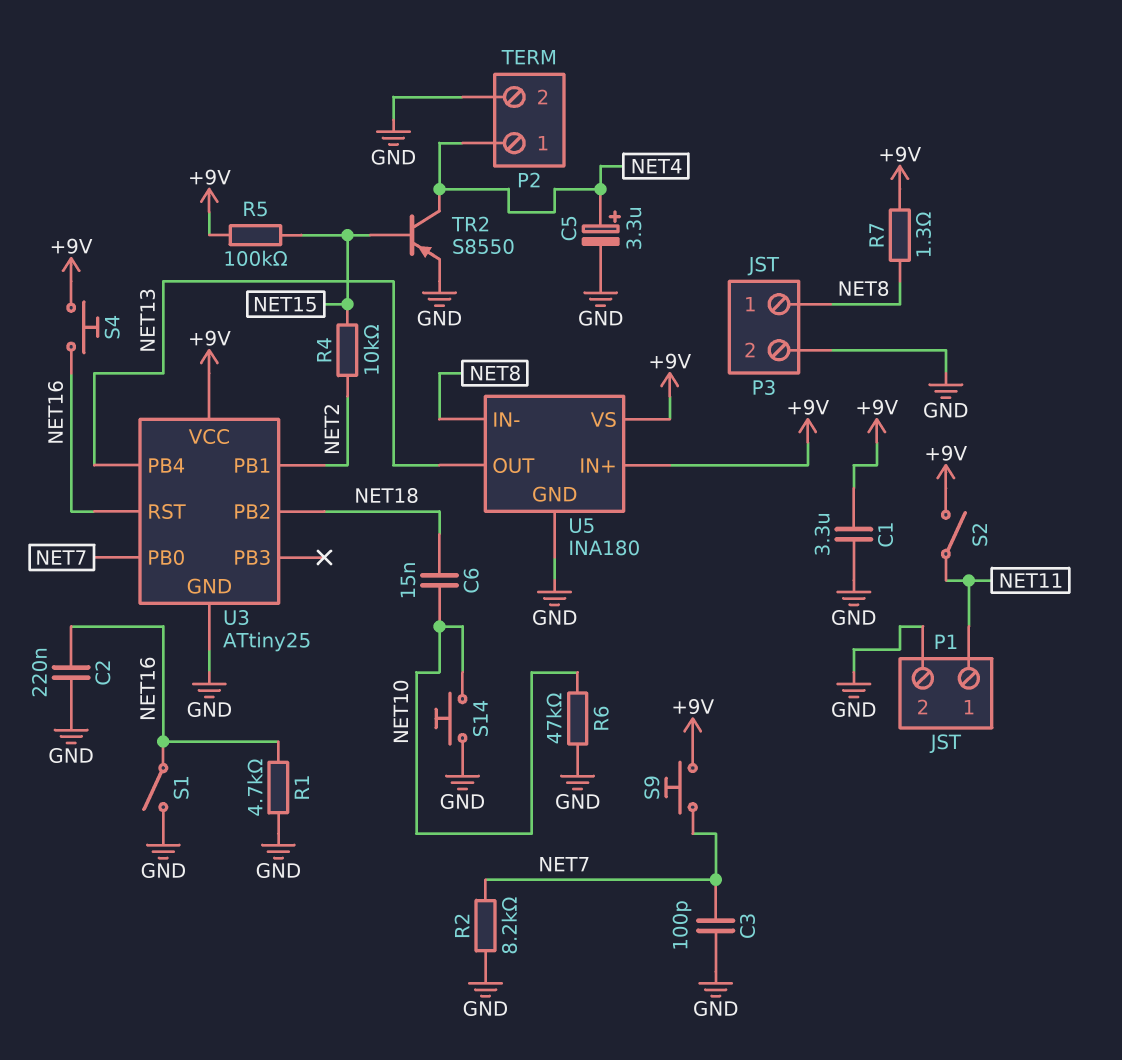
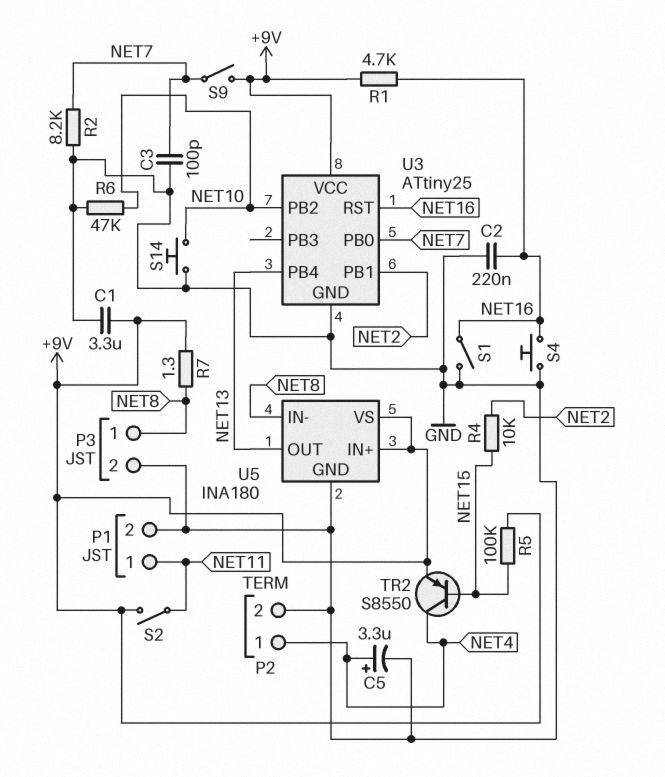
C6: 15nF (NET10, NET18) -> none
R1: 4.7k (GND, NET16) -> 4.7k (+9V, NET16)
S4: button (+9V, NET16) -> button (GND, NET16)
S9: button (+9V, NET7) -> switch (+9V, NET7)
TR2: PNP S8550 (B NET15, C NET4, E GND) -> PNP S8550 (B NET15, C NET4, E +9V)
U3 pin PB2: NET18 -> NET10

